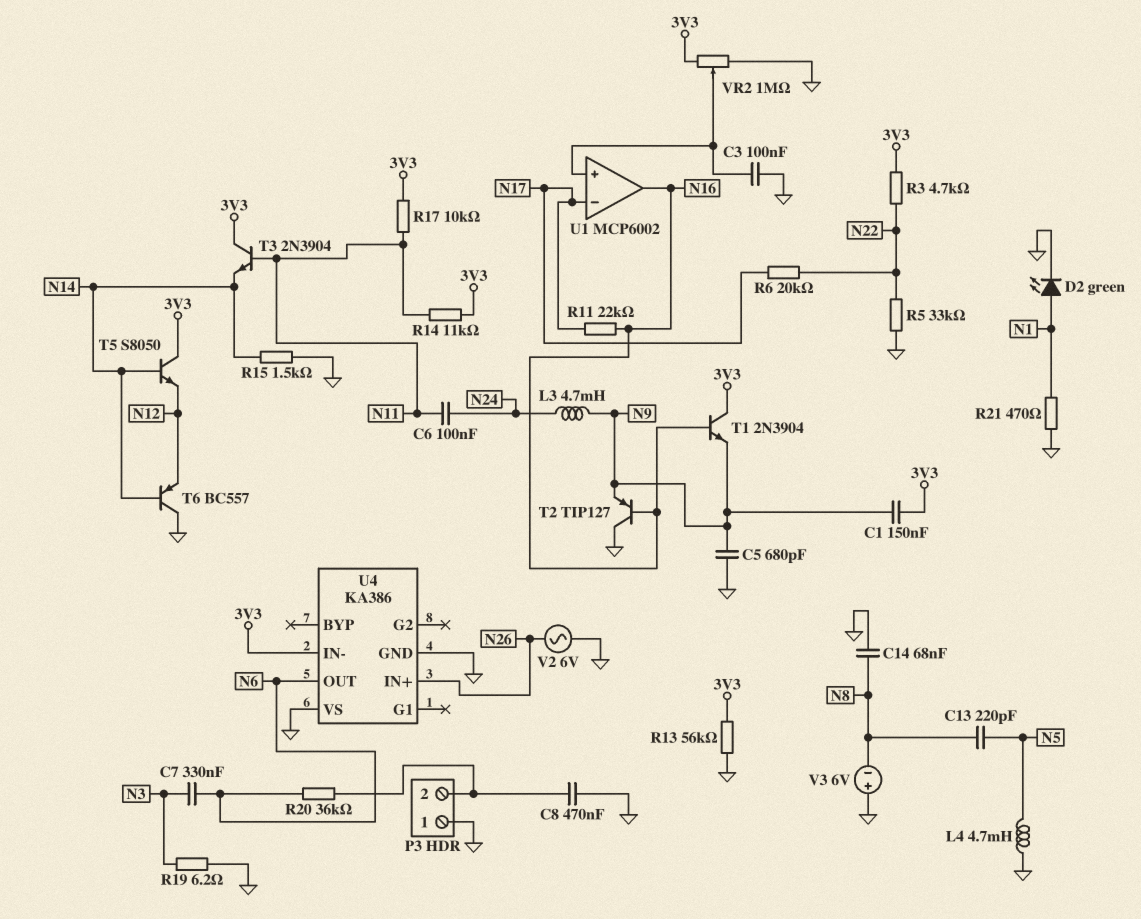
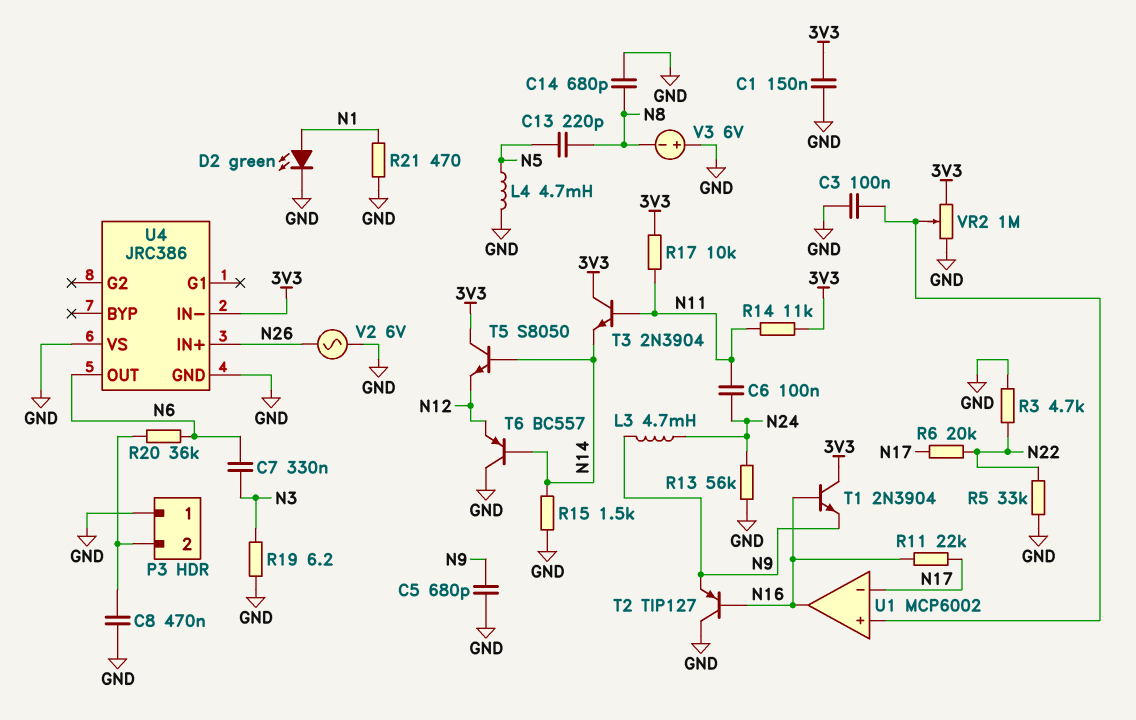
C1: 150nF (3V3, N9) -> 150nF (3V3, GND)
C14: 68nF (GND, N8) -> 680pF (GND, N8)
R3: 4.7k (3V3, N22) -> 4.7k (GND, N22)
R13: 56k (3V3, GND) -> 56k (GND, N24)
U4: KA386 -> JRC386

